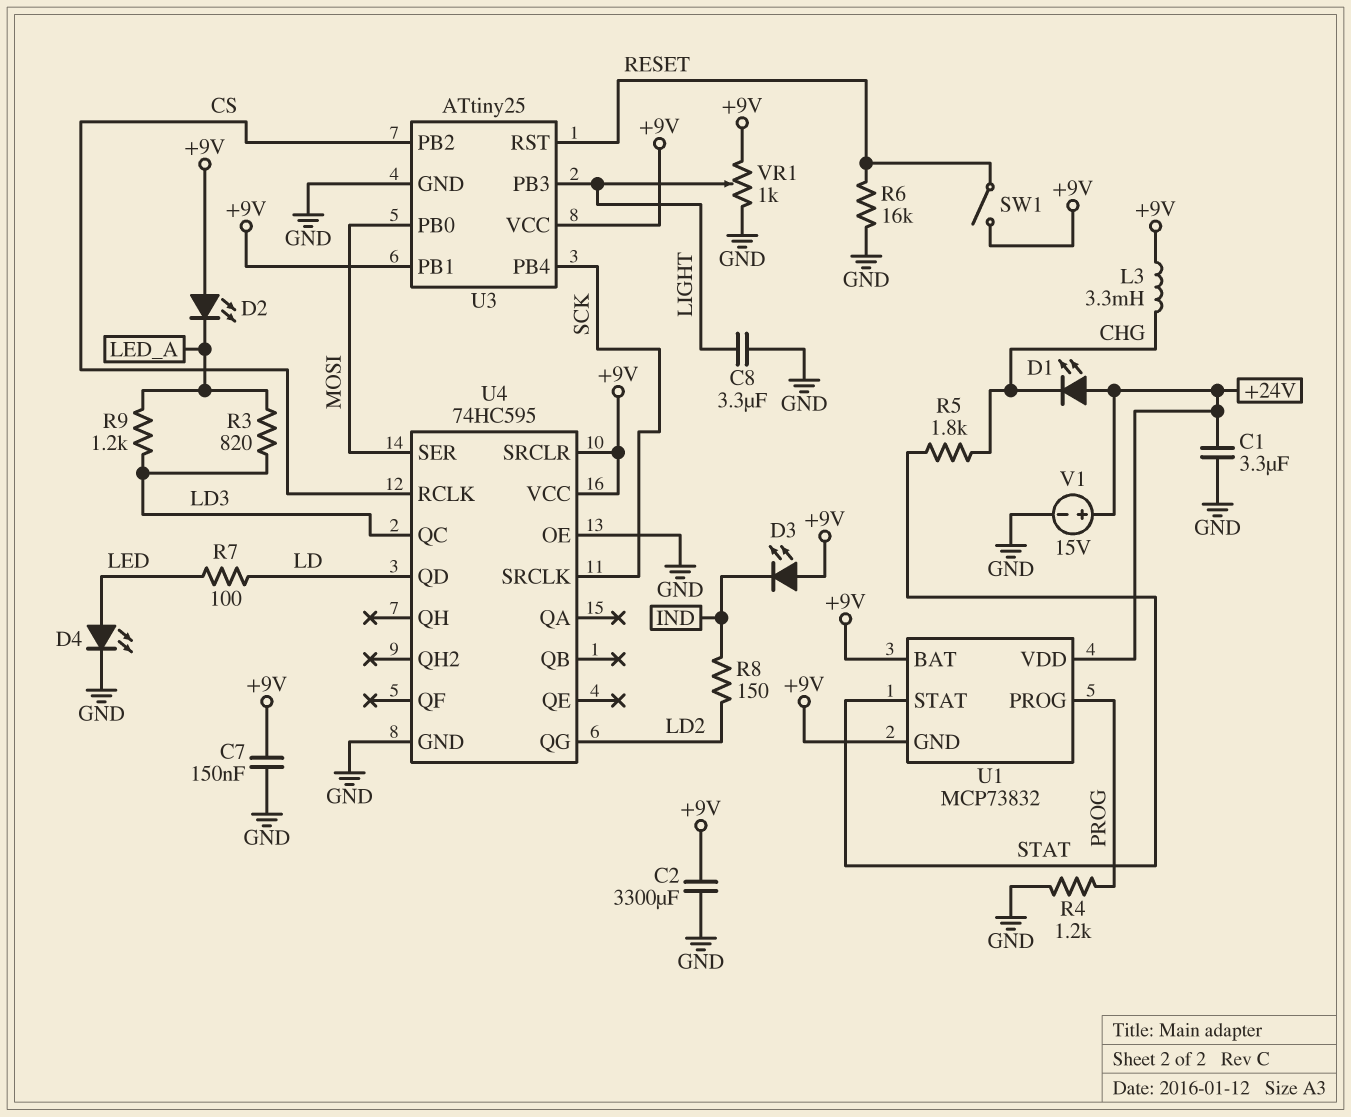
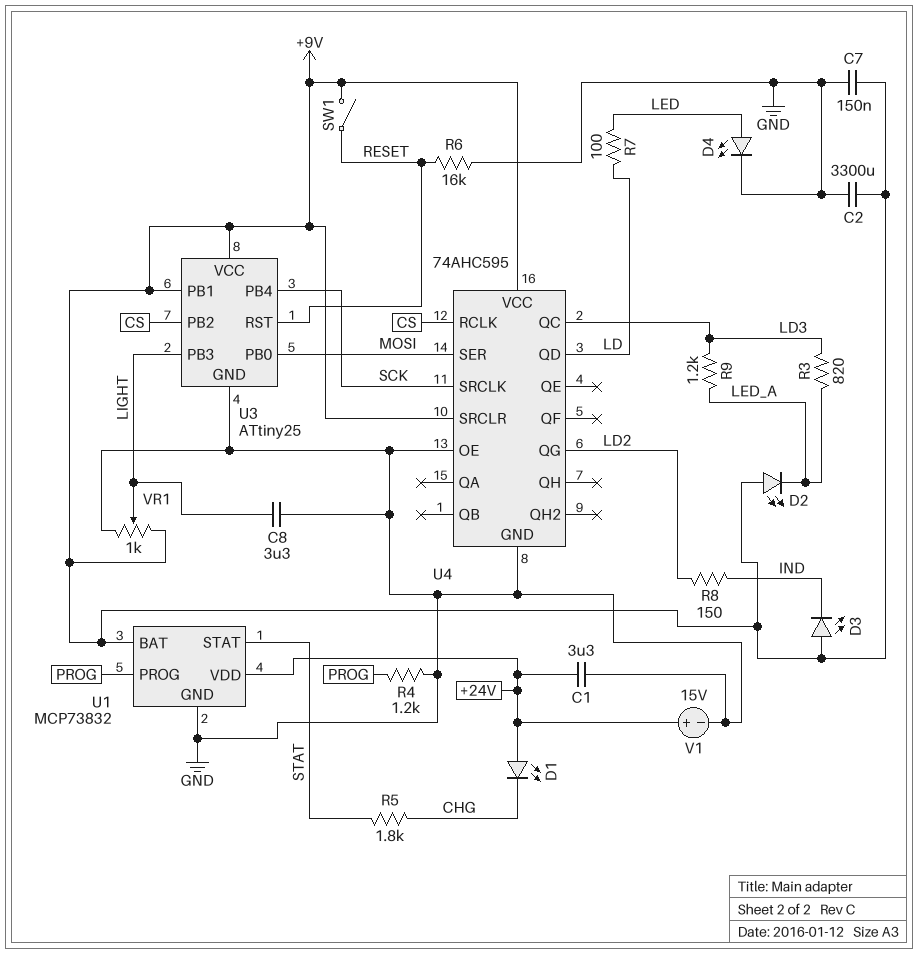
L3: 3.3mH (+9V, CHG) -> none
U1 pin GND: +9V -> GND
U4: 74HC595 -> 74AHC595

